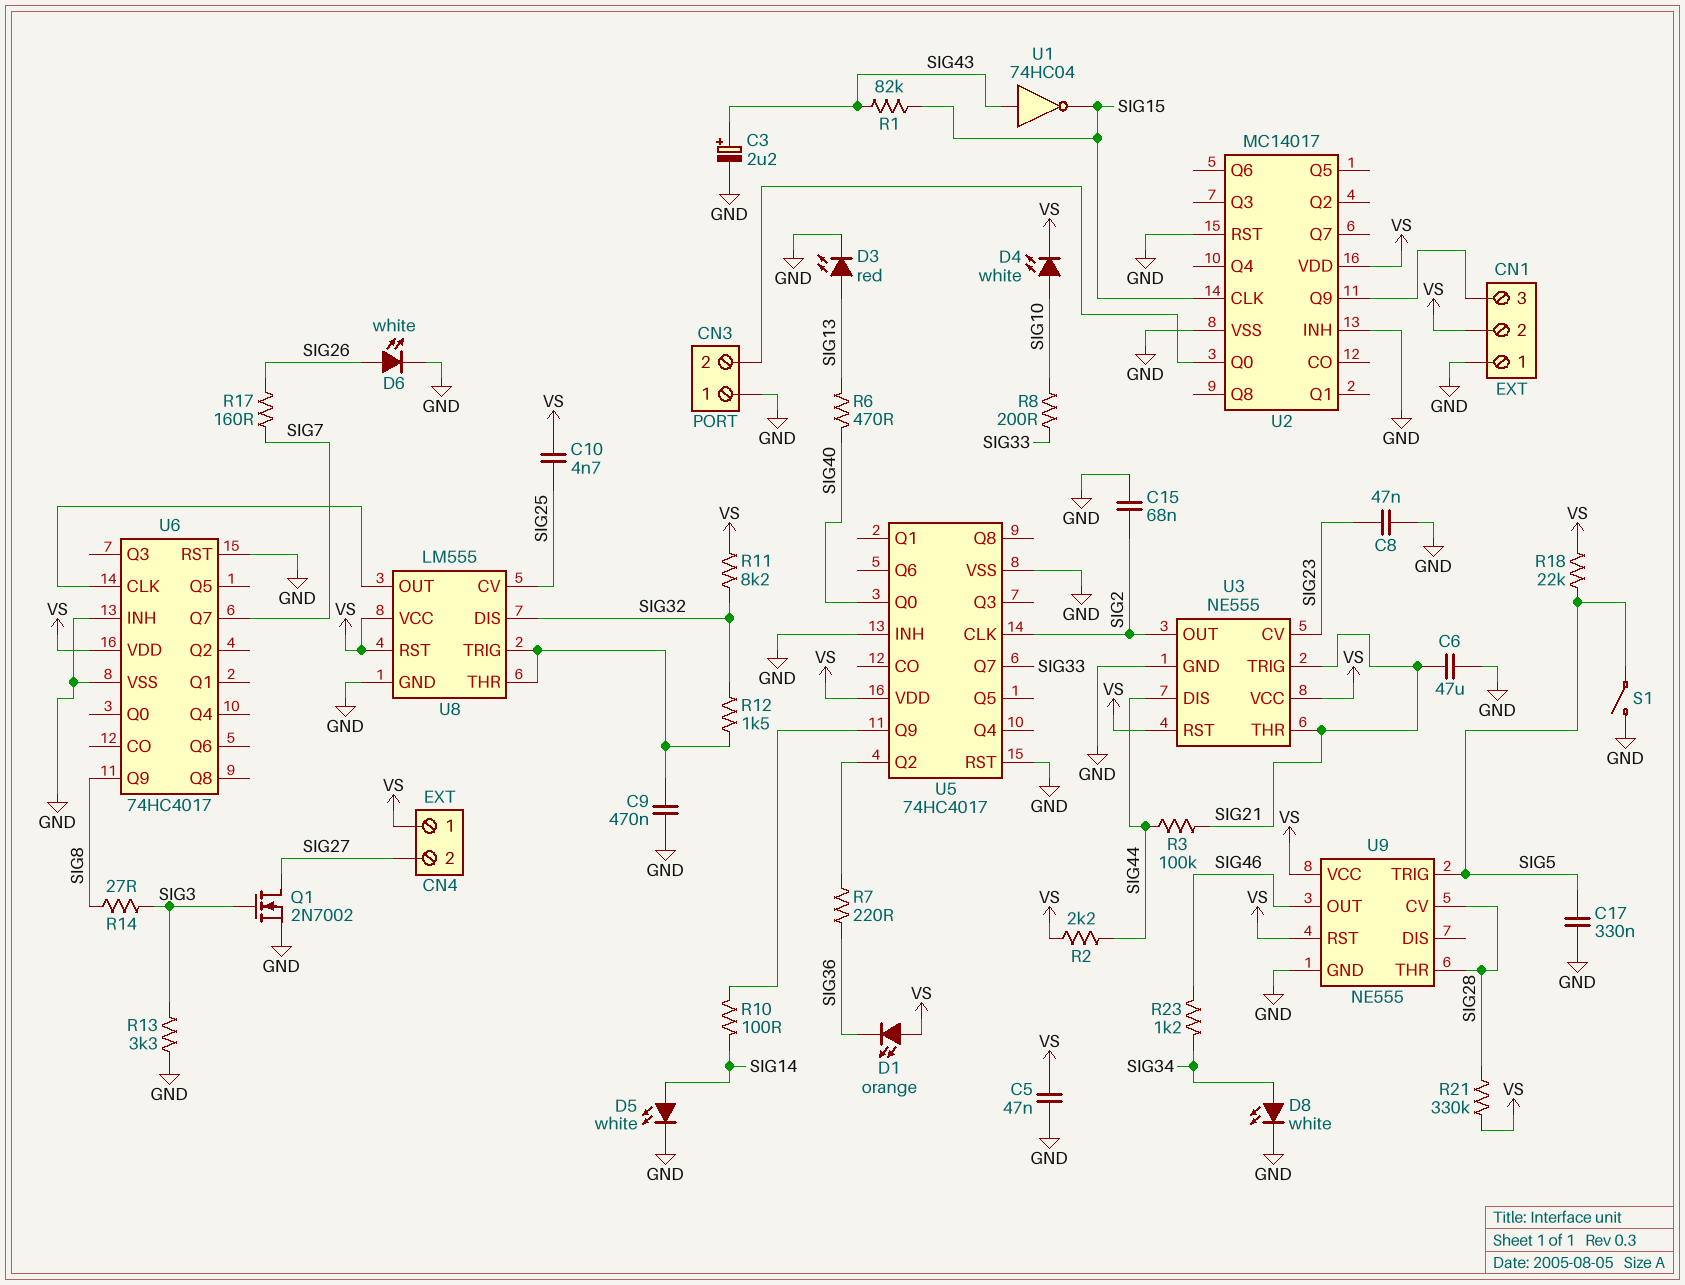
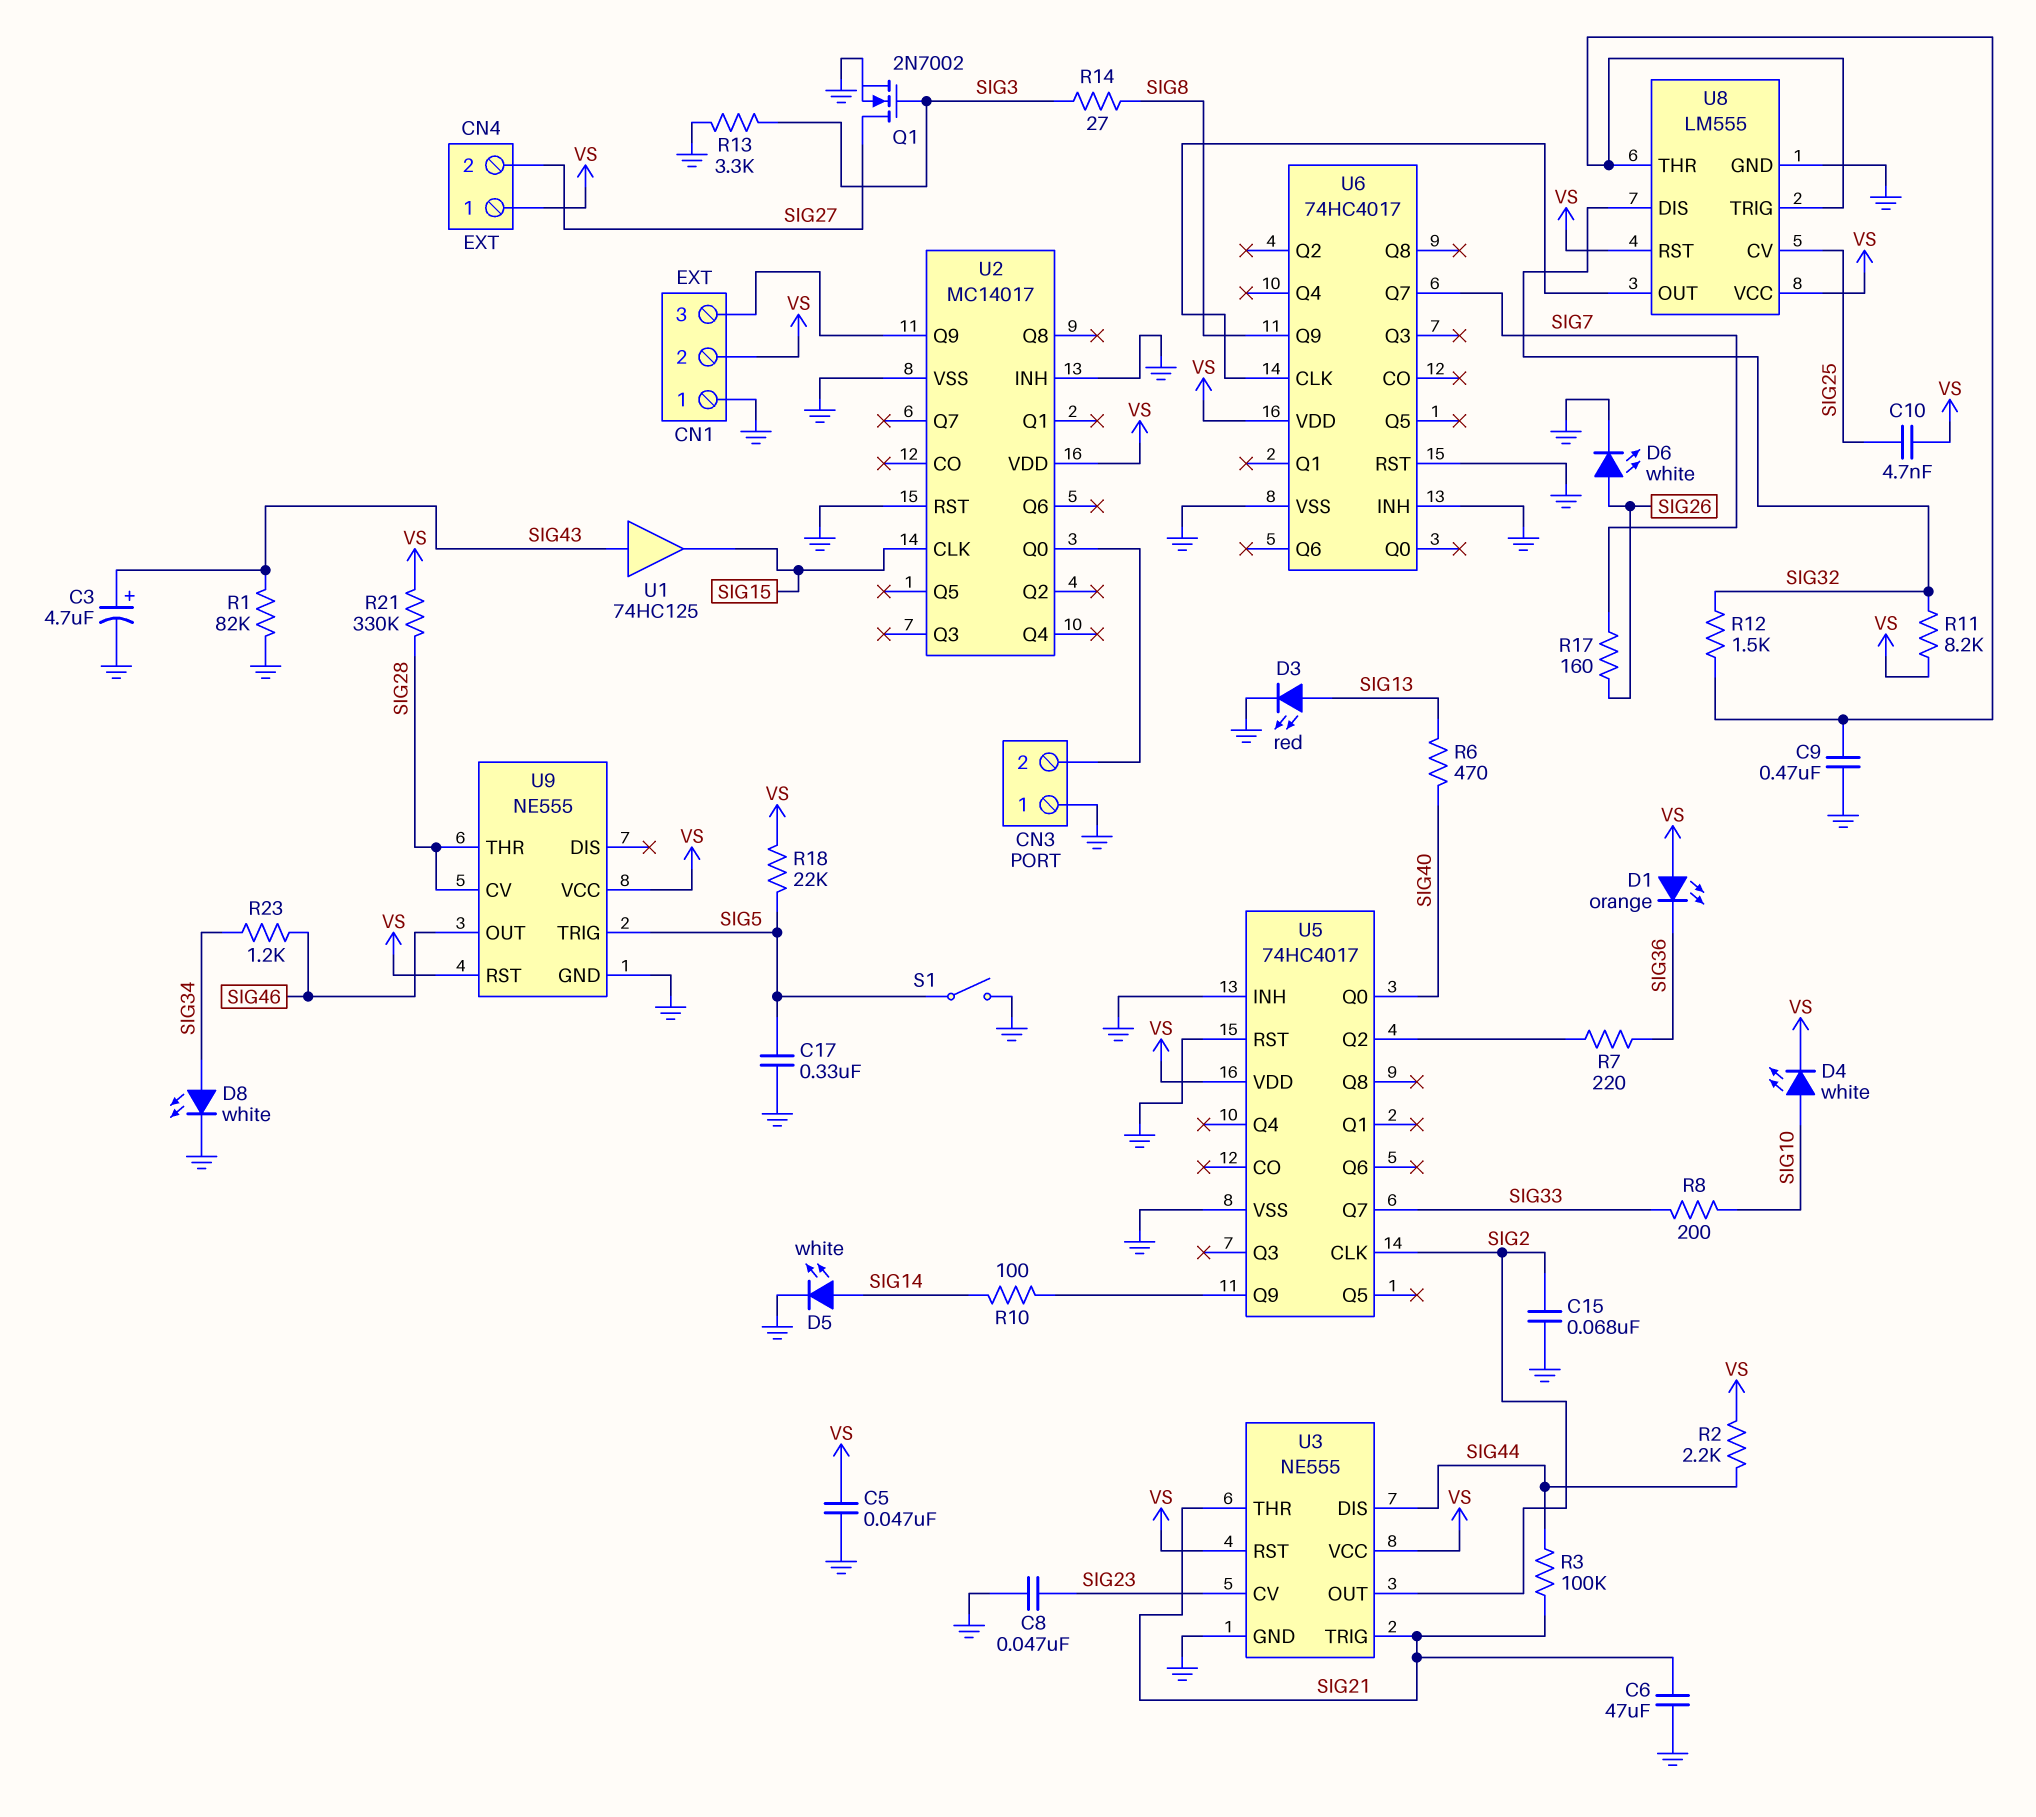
C3: 2.2uF (plus SIG43, minus GND) -> 4.7uF (plus SIG43, minus GND)
R1: 82k (SIG15, SIG43) -> 82k (GND, SIG43)
U1: NOT 74HC04 (in SIG43, out SIG15) -> buffer 74HC125 (in SIG43, out SIG15)

